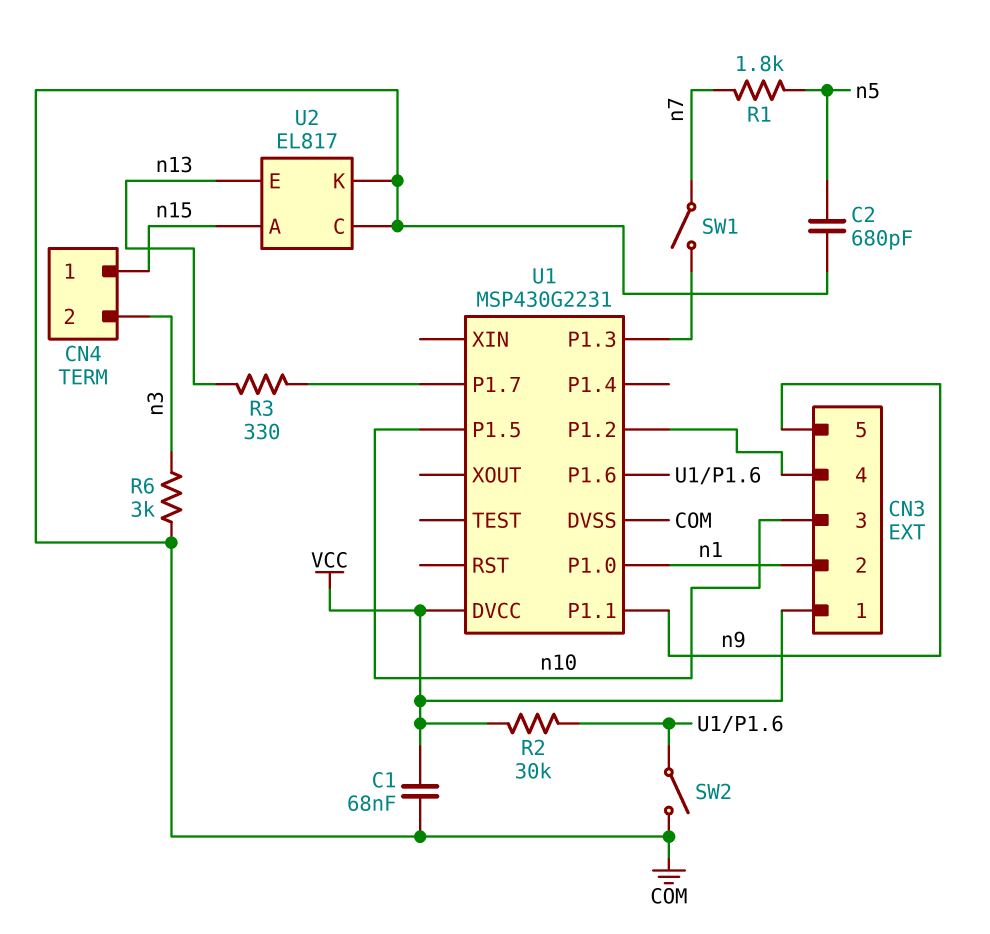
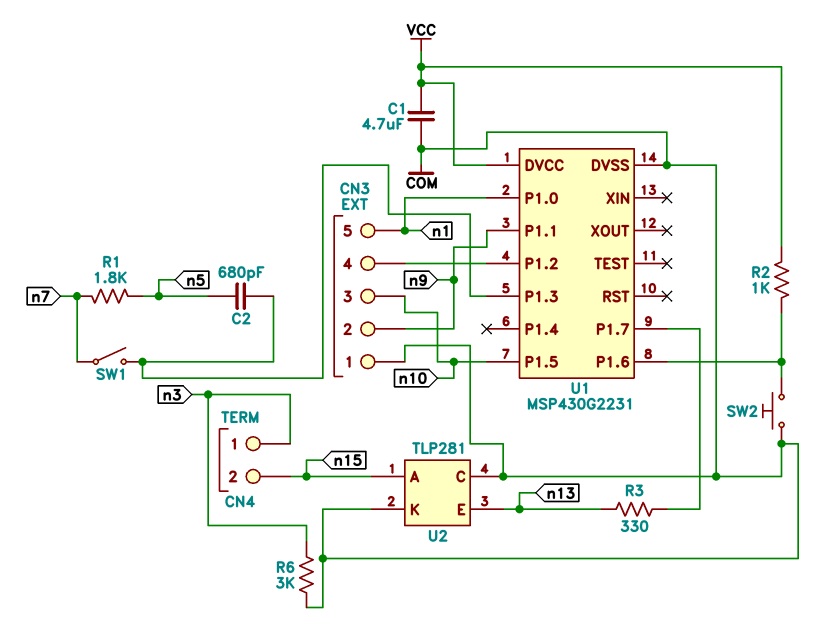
C1: 68nF (COM, VCC) -> 4.7uF (COM, VCC)
C2: 680pF (COM, n5) -> 680pF (U1/P1.3, n5)
CN3 pin 1: VCC -> COM
CN3 pin 2: n1 -> n9
CN3 pin 5: n9 -> n1
CN4 pin 1: n15 -> n3
CN4 pin 2: n3 -> n15
R2: 30k (U1/P1.6, VCC) -> 1k (U1/P1.6, VCC)
SW2: switch (COM, U1/P1.6) -> button (COM, U1/P1.6)
U2: EL817 -> TLP281

